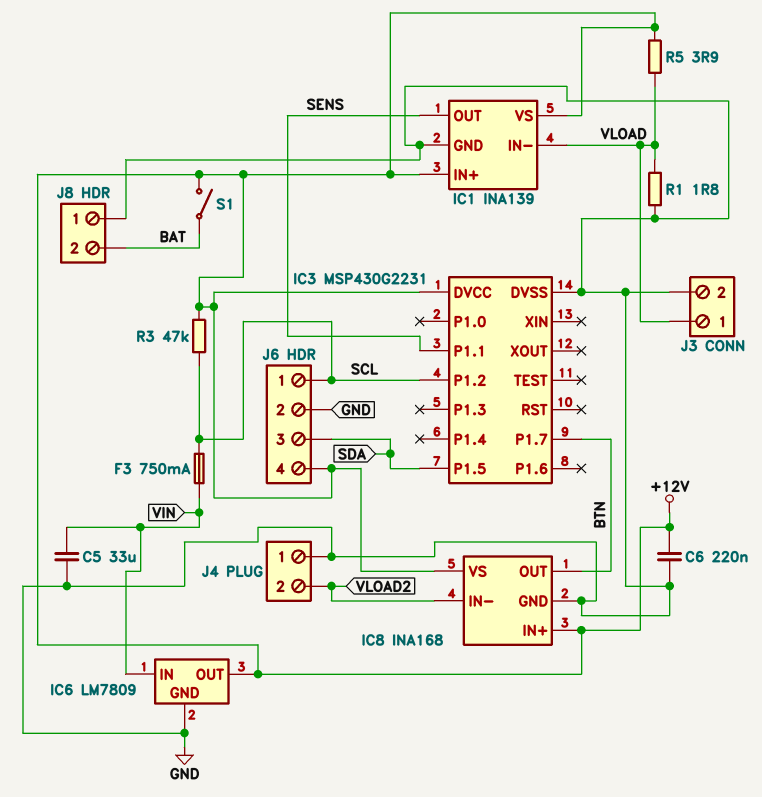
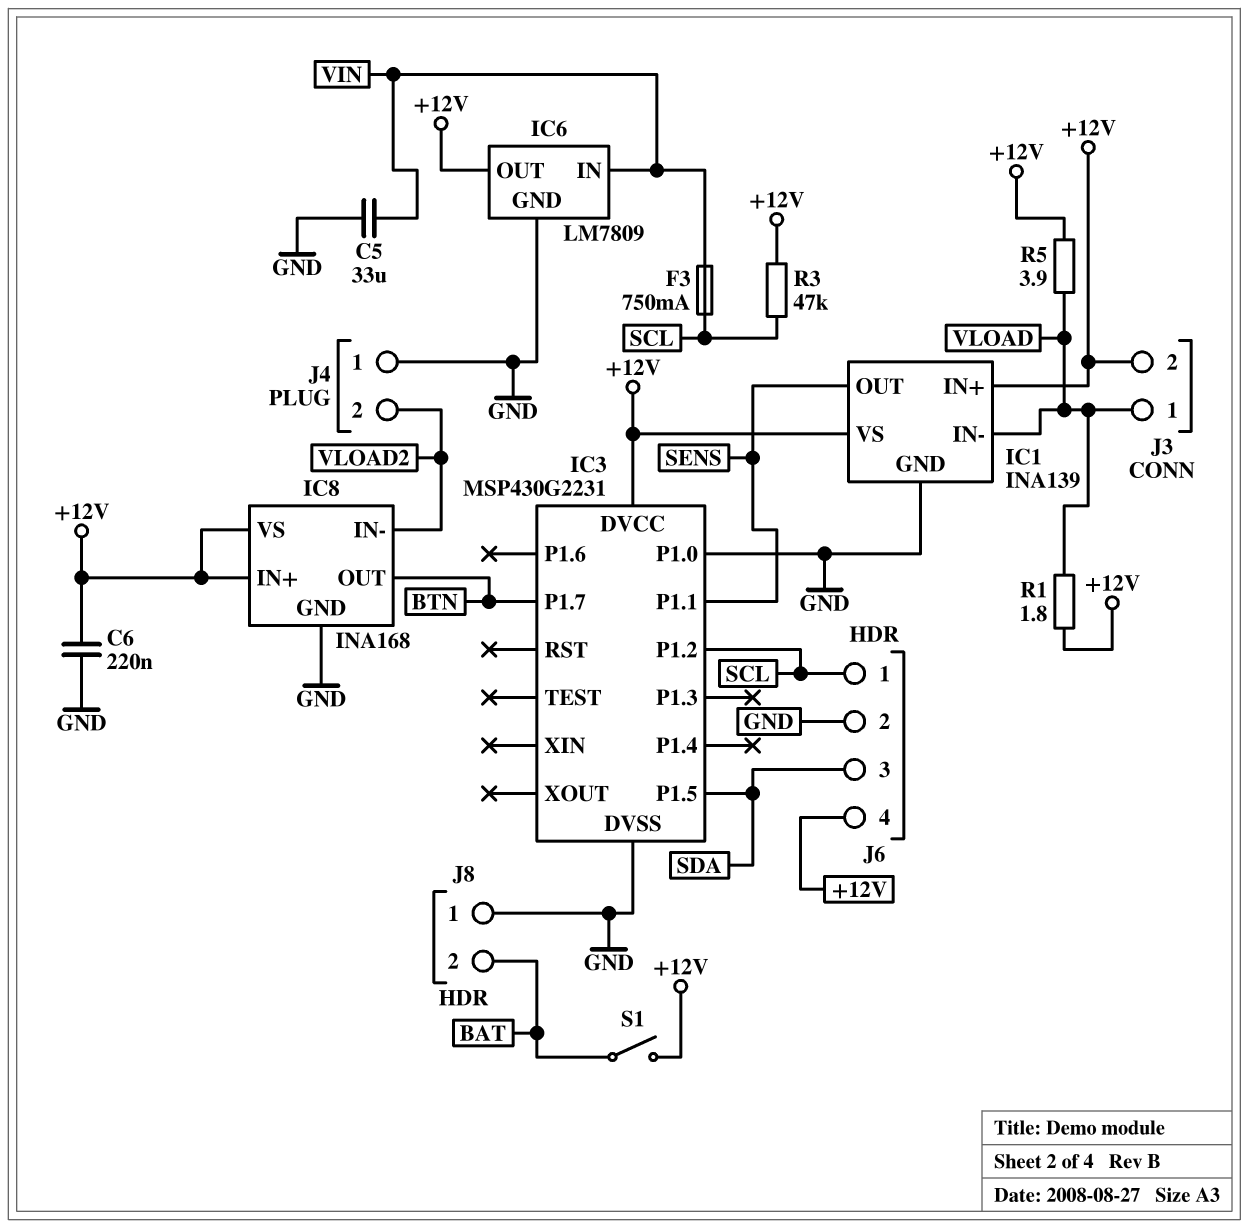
IC3 pin P1.0: none -> GND
J3 pin 2: GND -> +12V
R1: 1.8 (GND, VLOAD) -> 1.8 (+12V, VLOAD)

